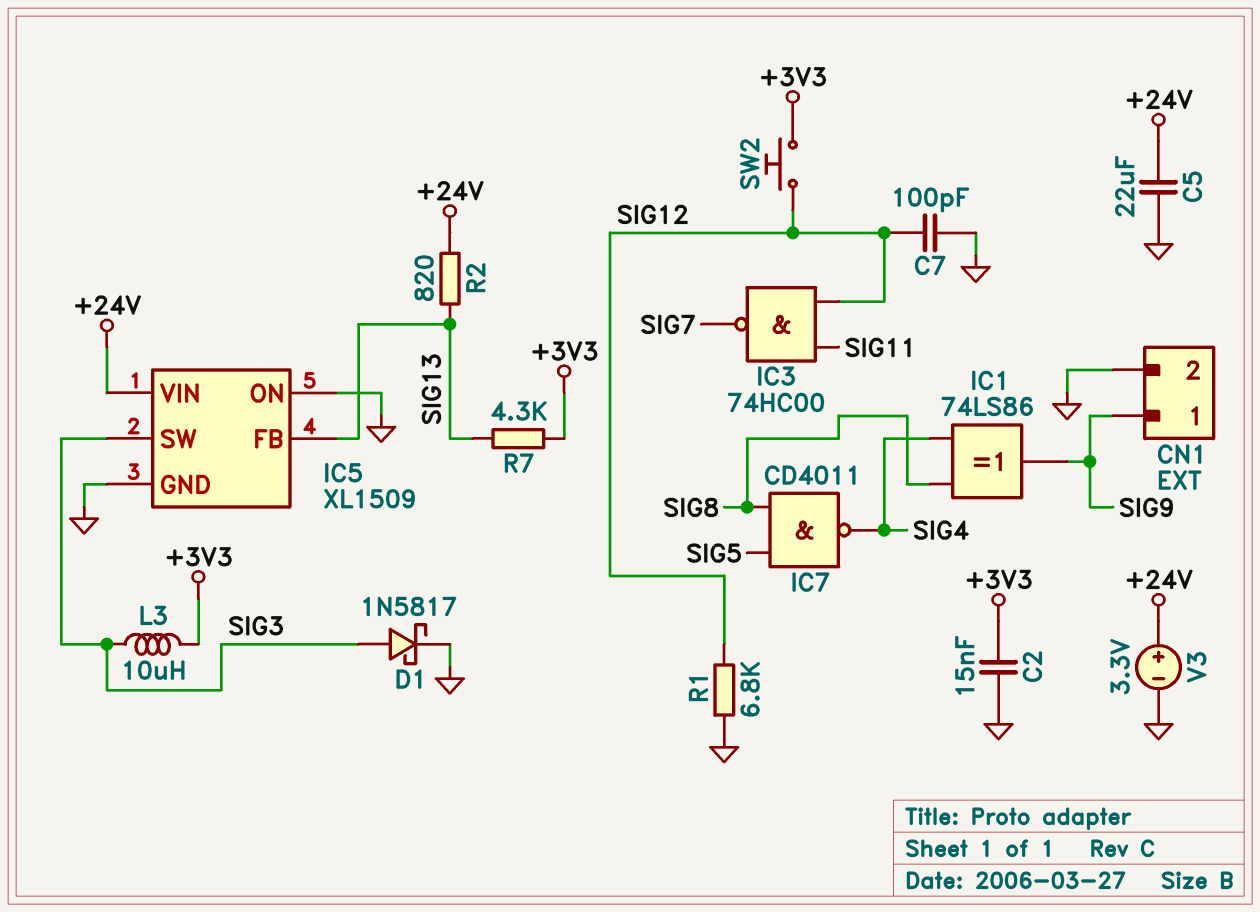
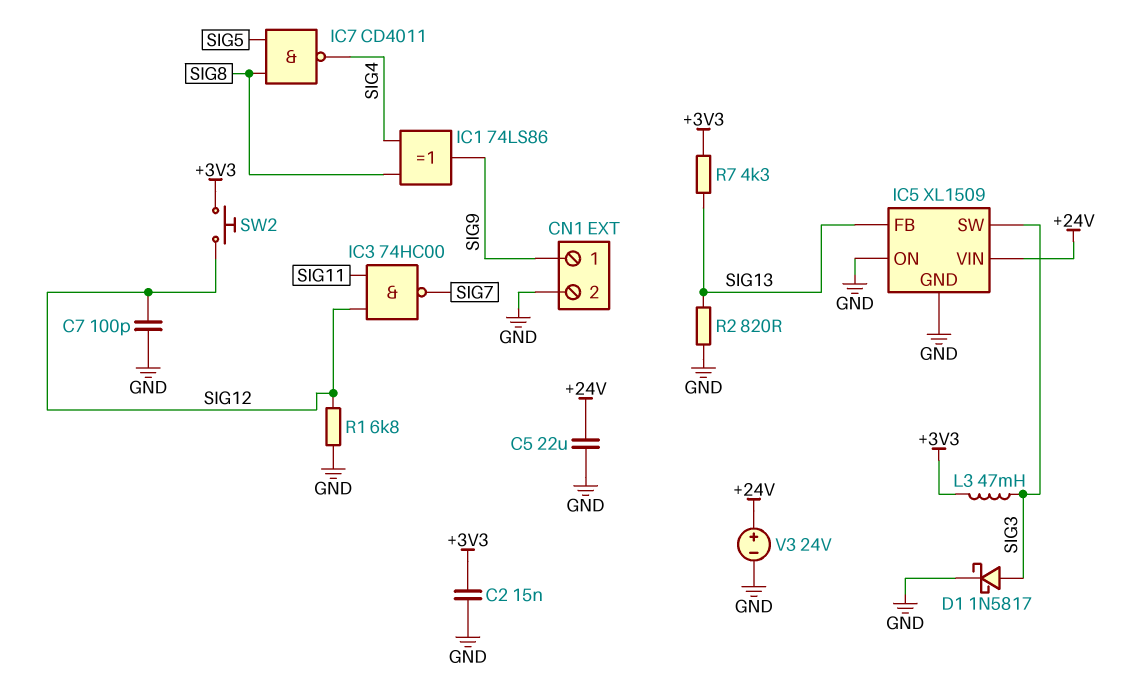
L3: 10uH (+3V3, SIG3) -> 47mH (+3V3, SIG3)
R2: 820 (+24V, SIG13) -> 820 (GND, SIG13)
V3: 3.3V (plus +24V, minus GND) -> 24V (plus +24V, minus GND)

